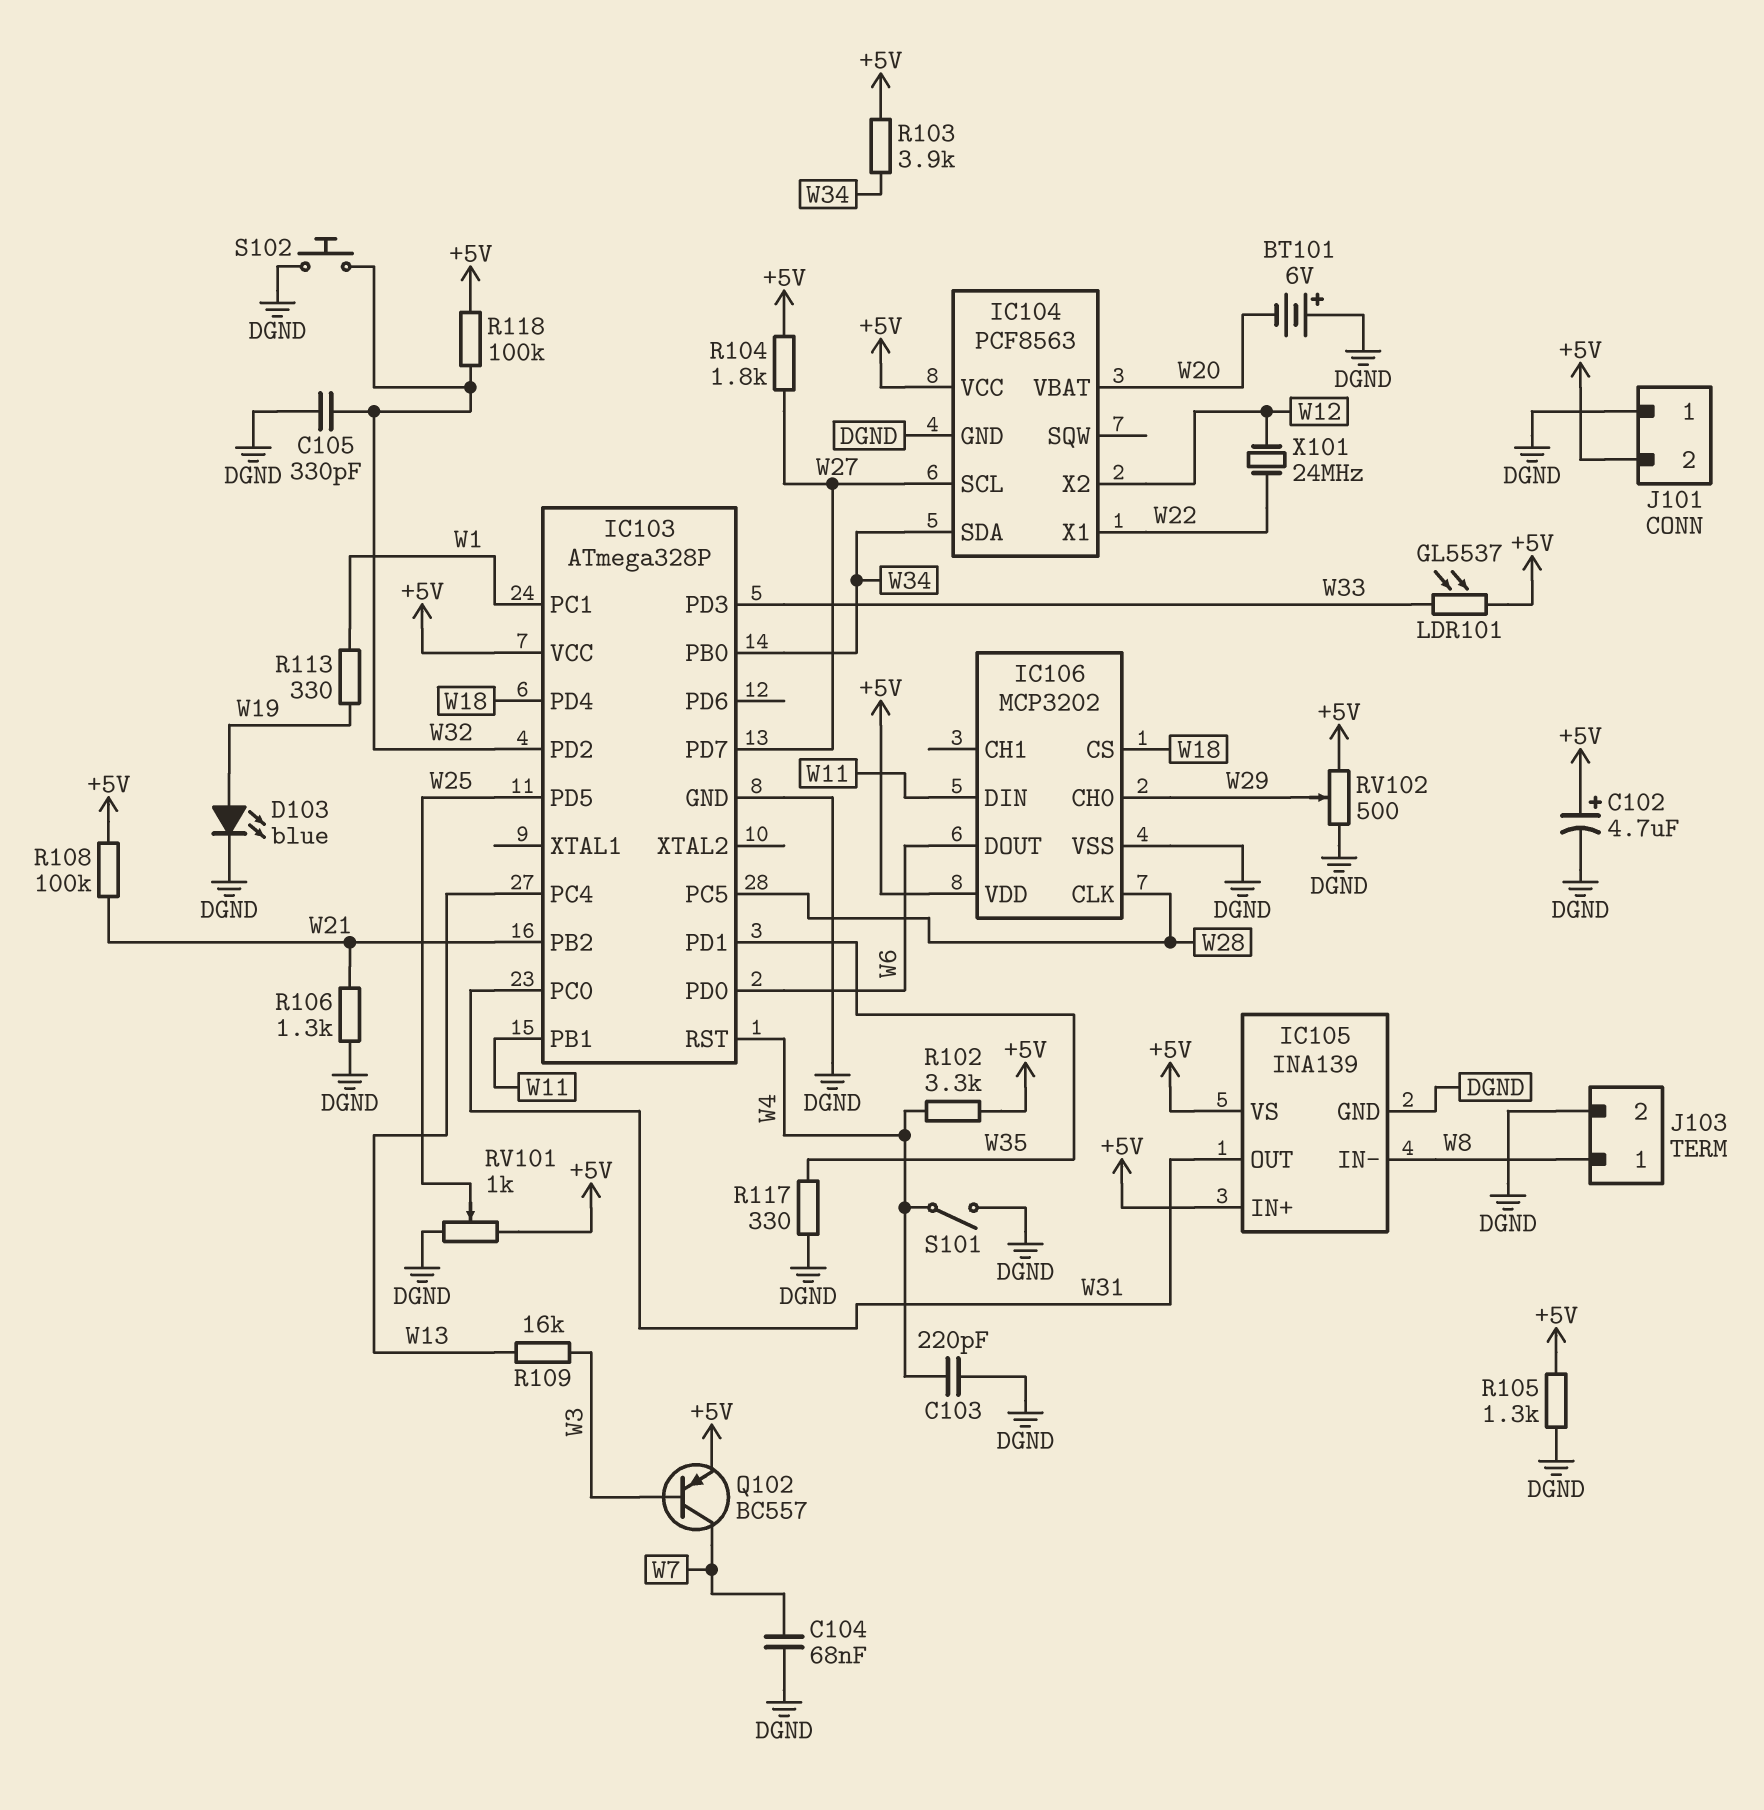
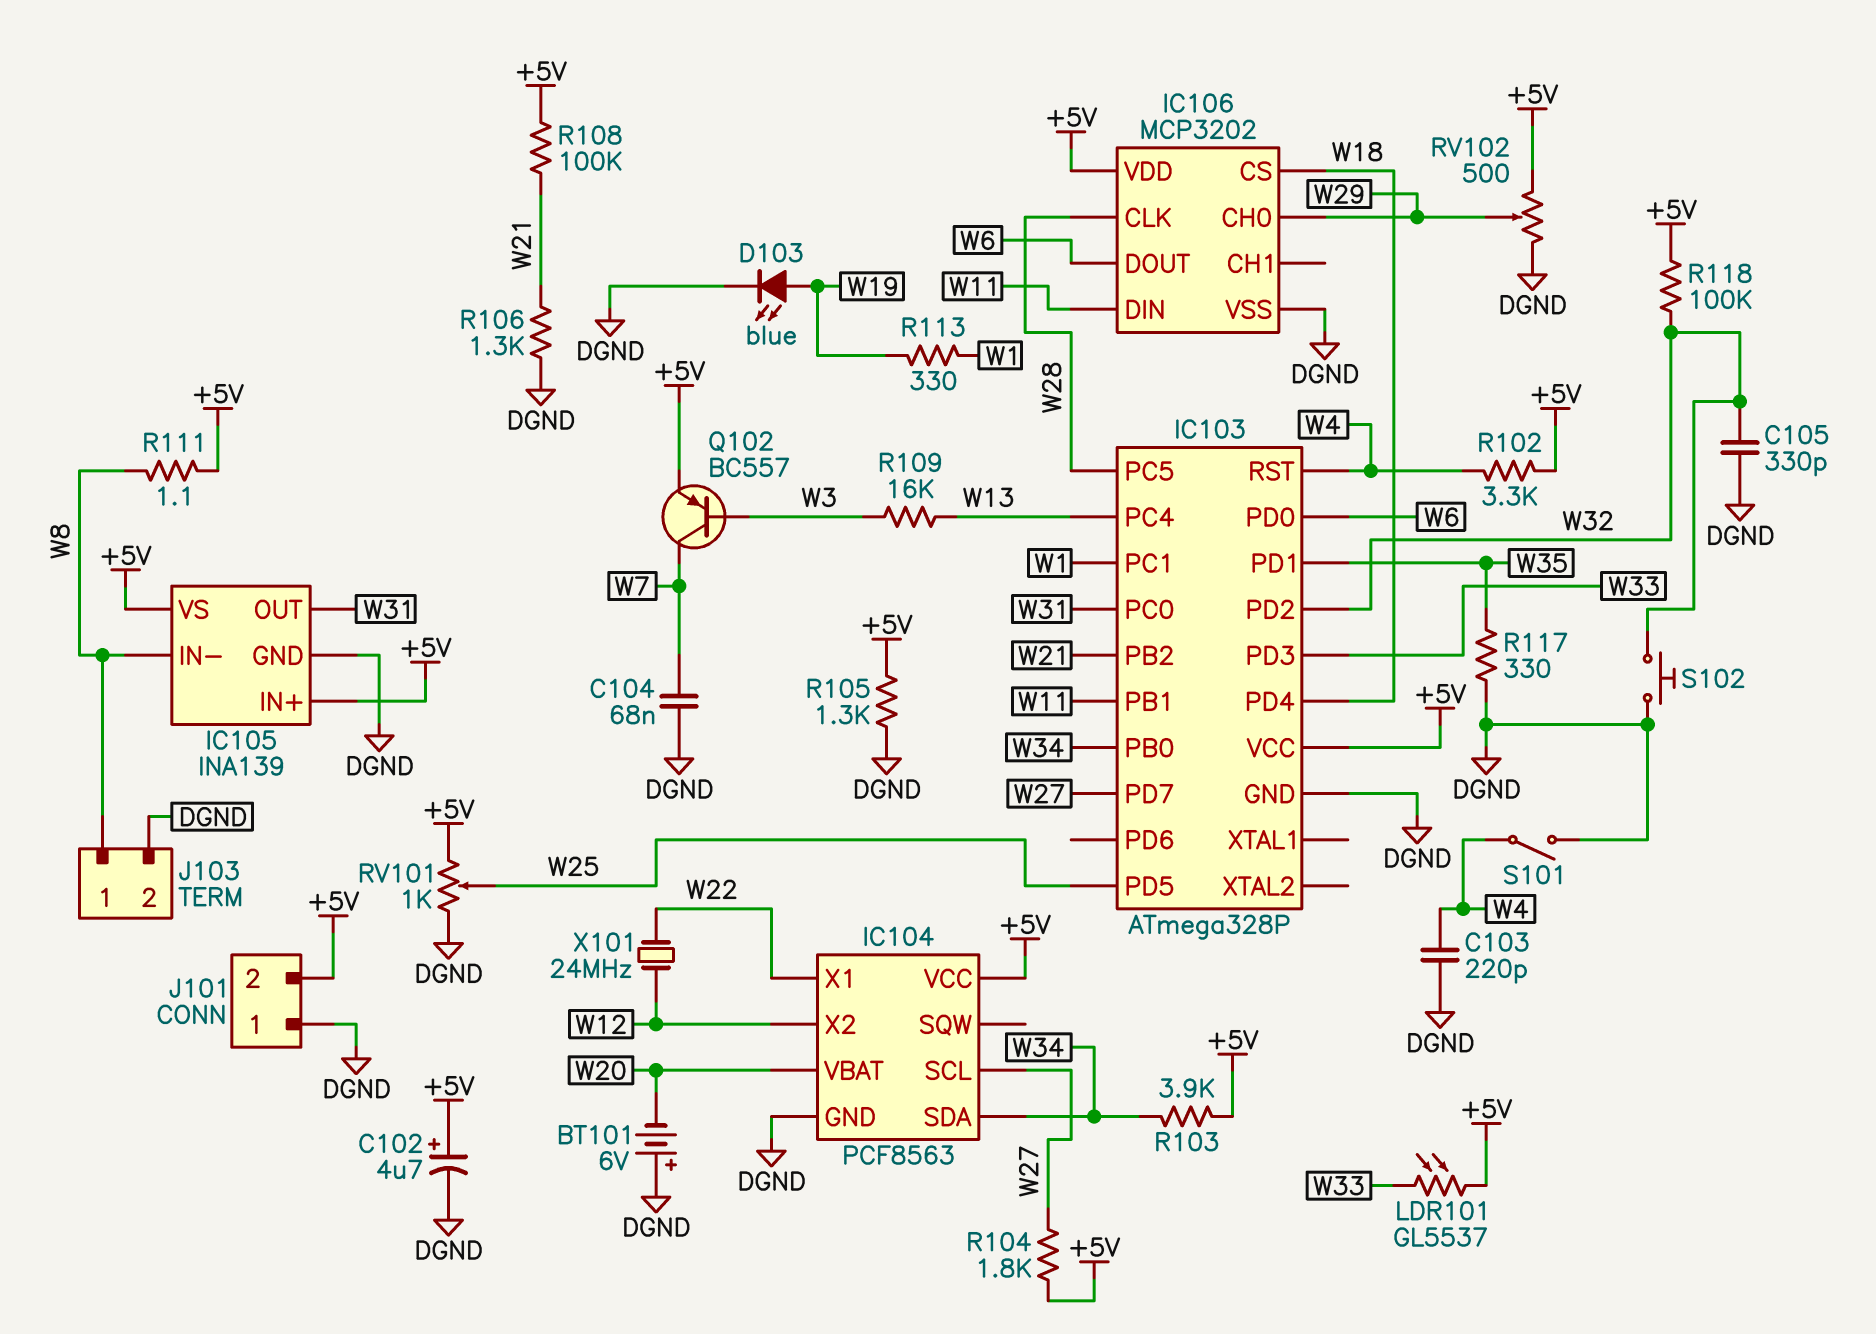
R111: none -> 1.1 (+5V, W8)

